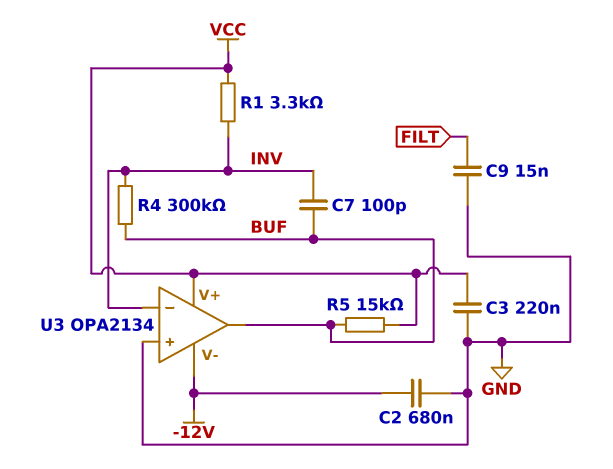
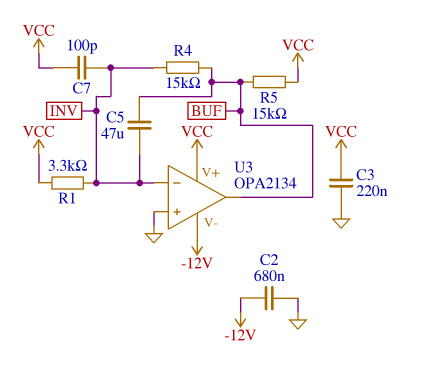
C5: none -> 47uF (BUF, INV)
C7: 100pF (BUF, INV) -> 100pF (INV, VCC)
C9: 15nF (FILT, GND) -> none
R4: 300k (BUF, INV) -> 15k (BUF, INV)

